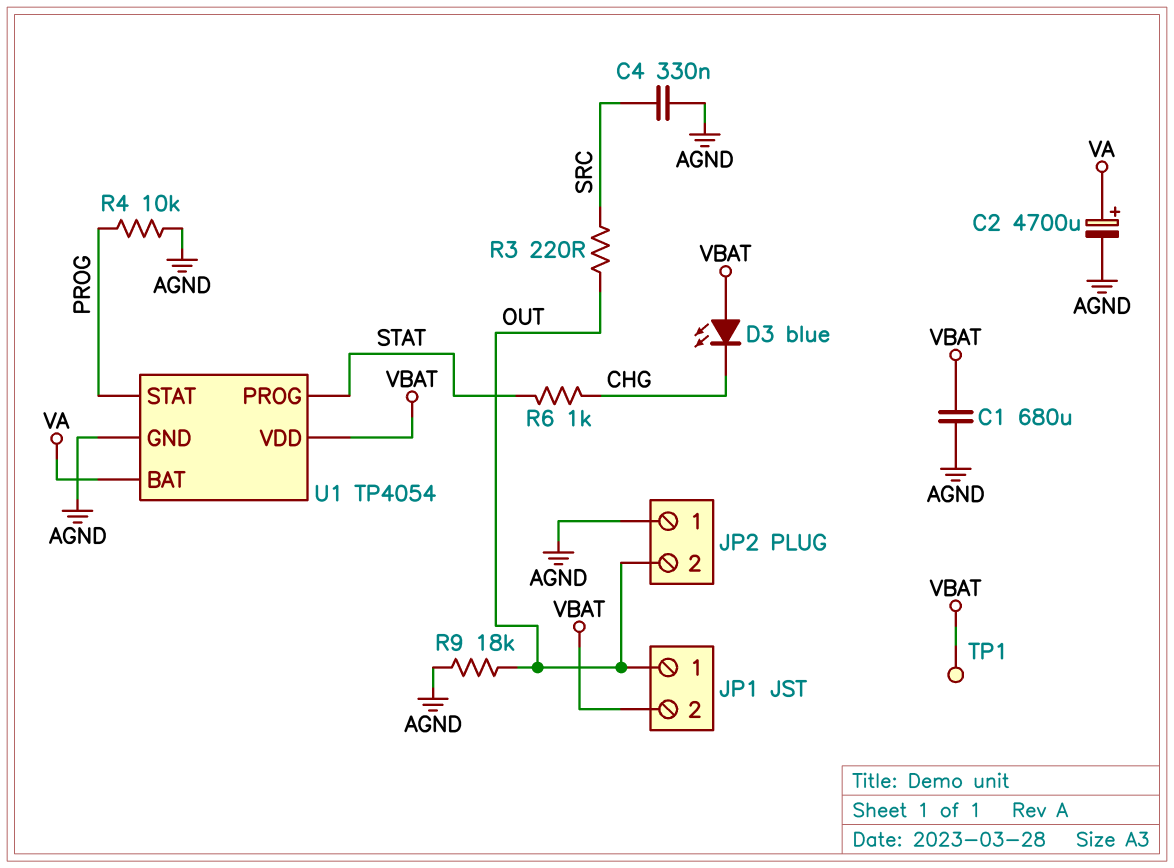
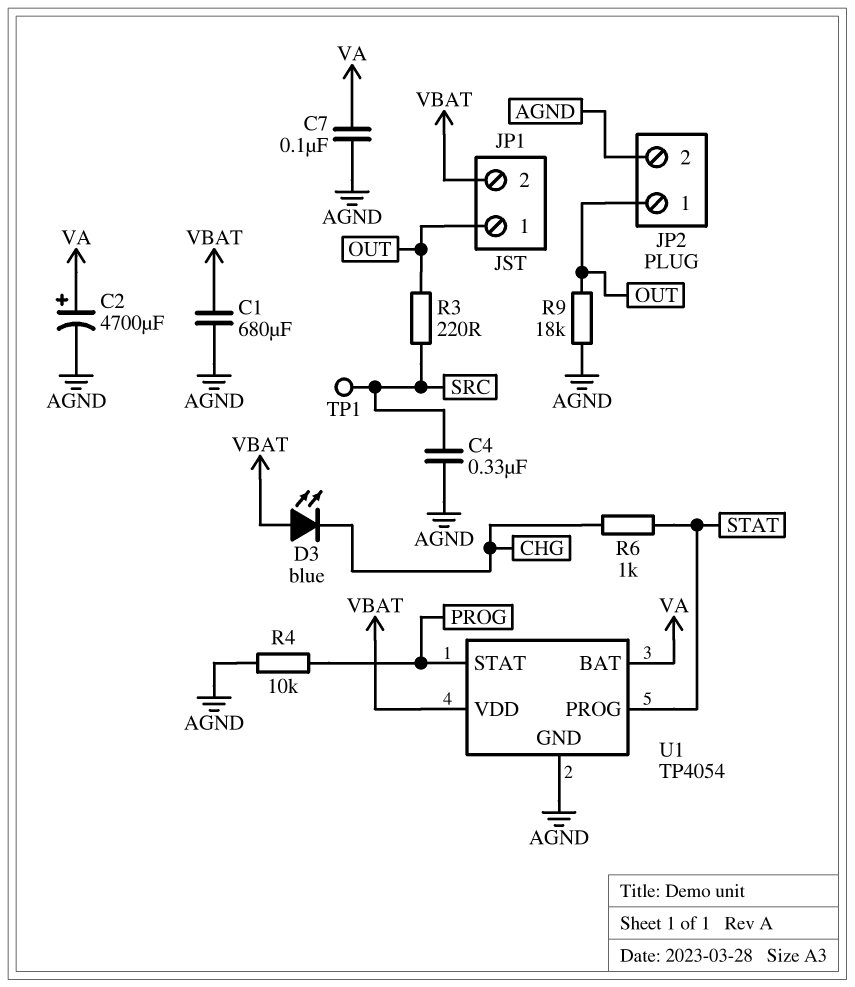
C7: none -> 100nF (AGND, VA)
JP2 pin 1: AGND -> OUT
JP2 pin 2: OUT -> AGND
TP1: test point (VBAT) -> test point (SRC)

